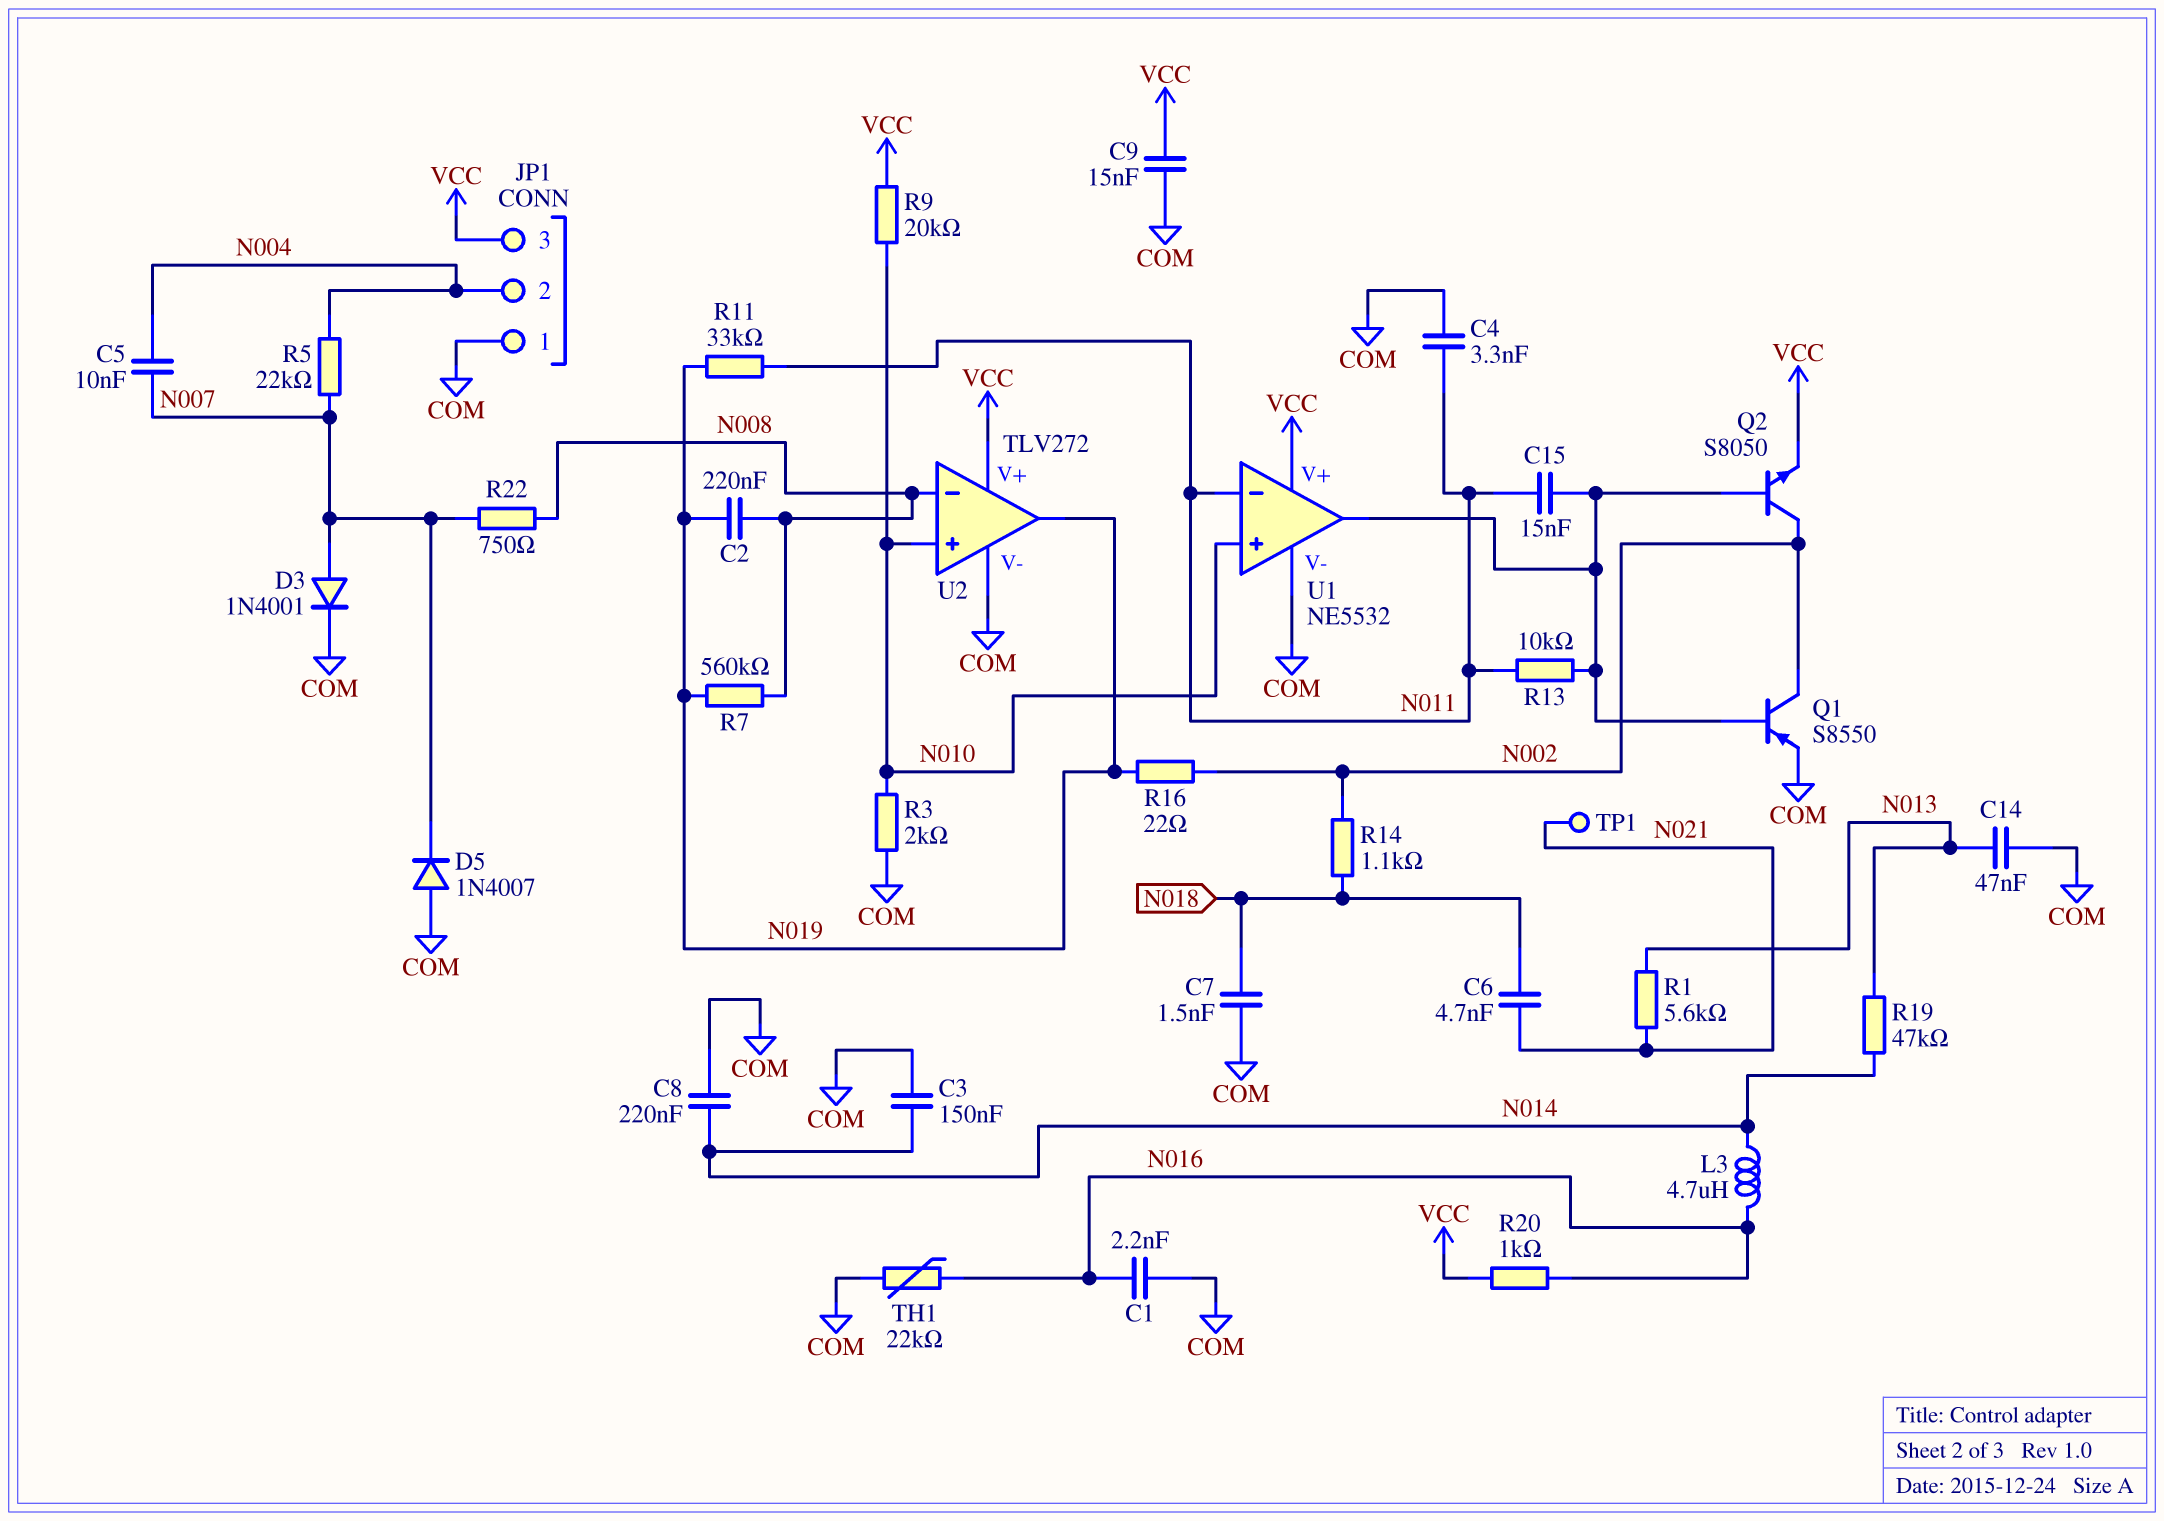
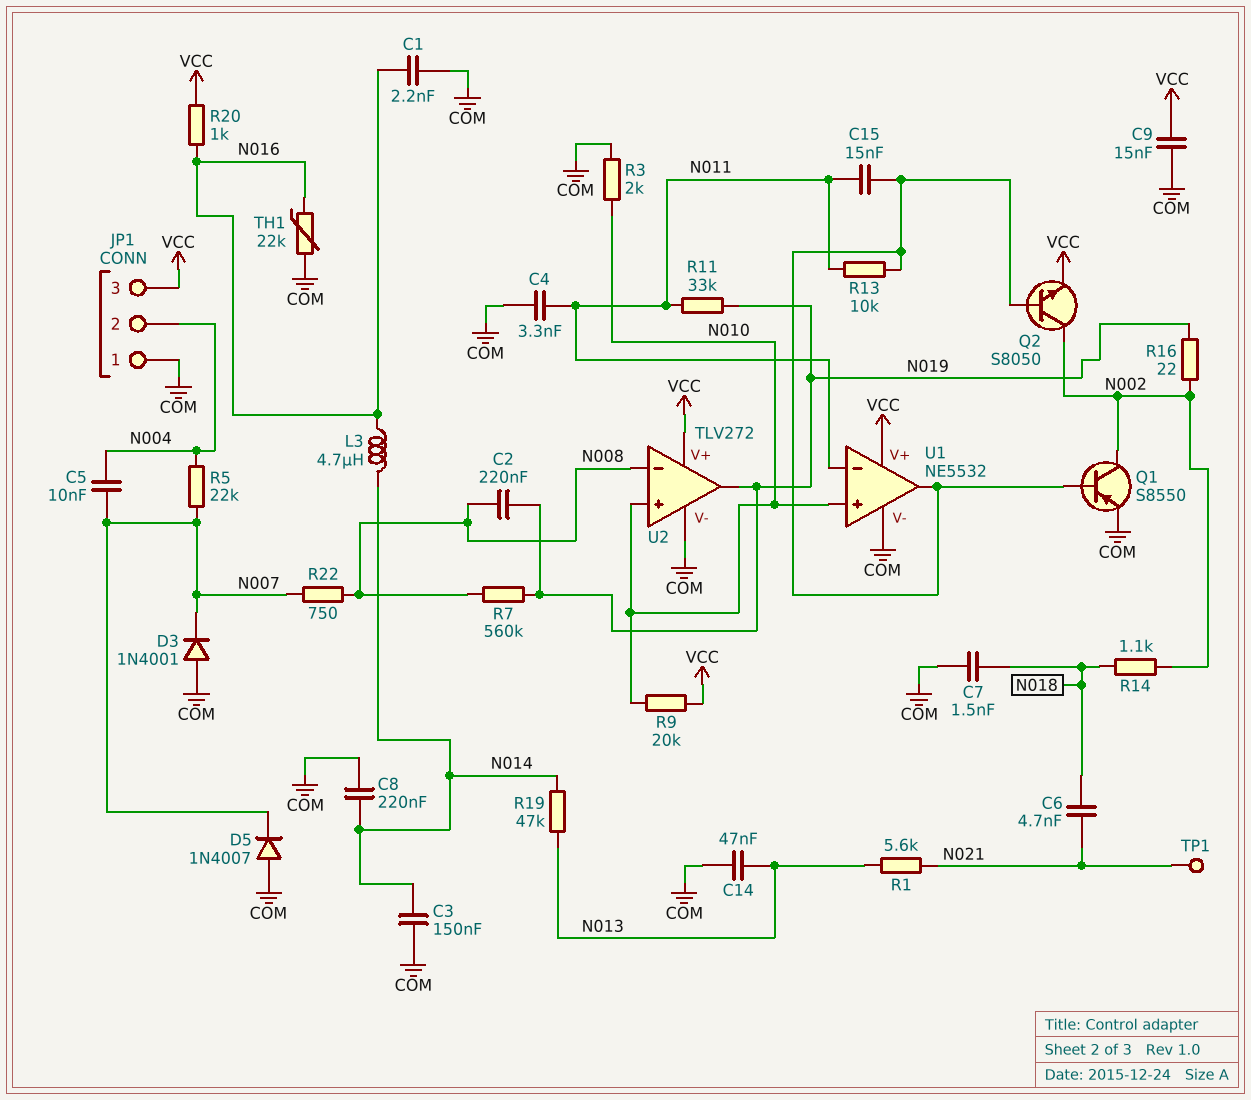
D3: diode 1N4001 (A N007, K COM) -> diode 1N4001 (A COM, K N007)

